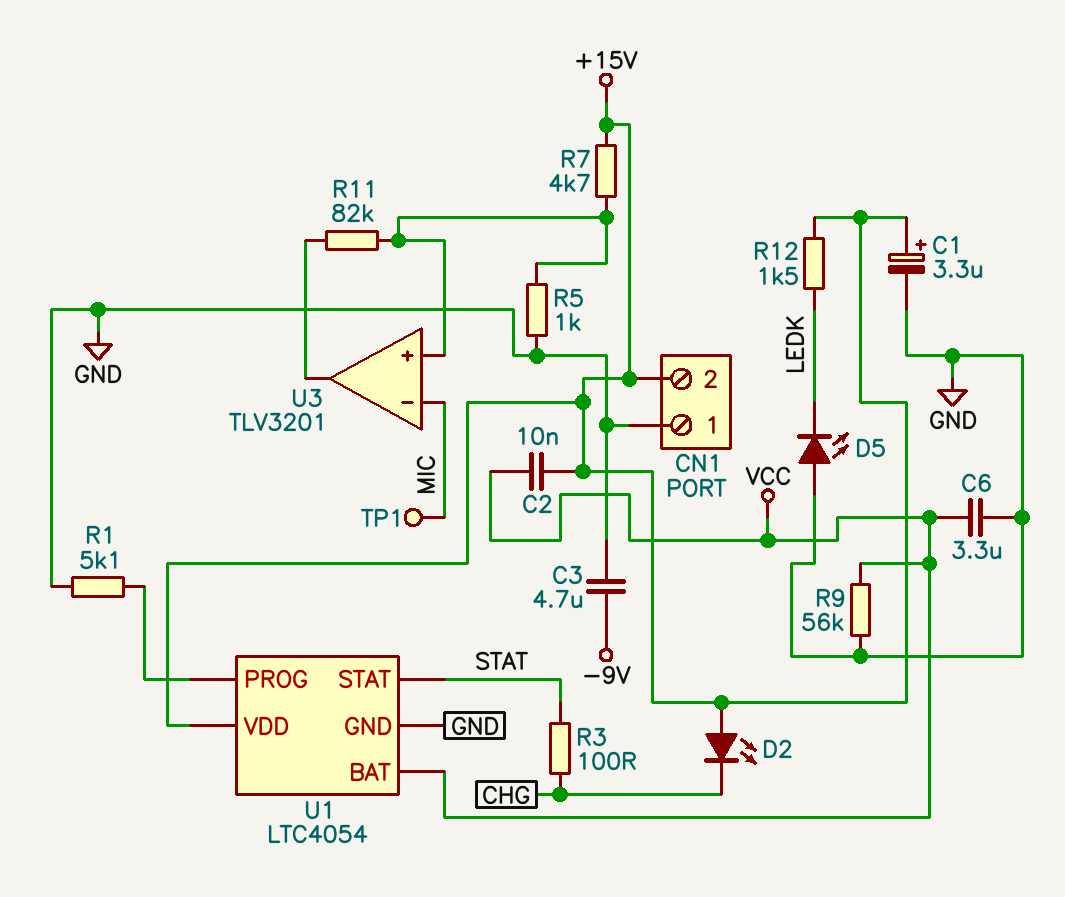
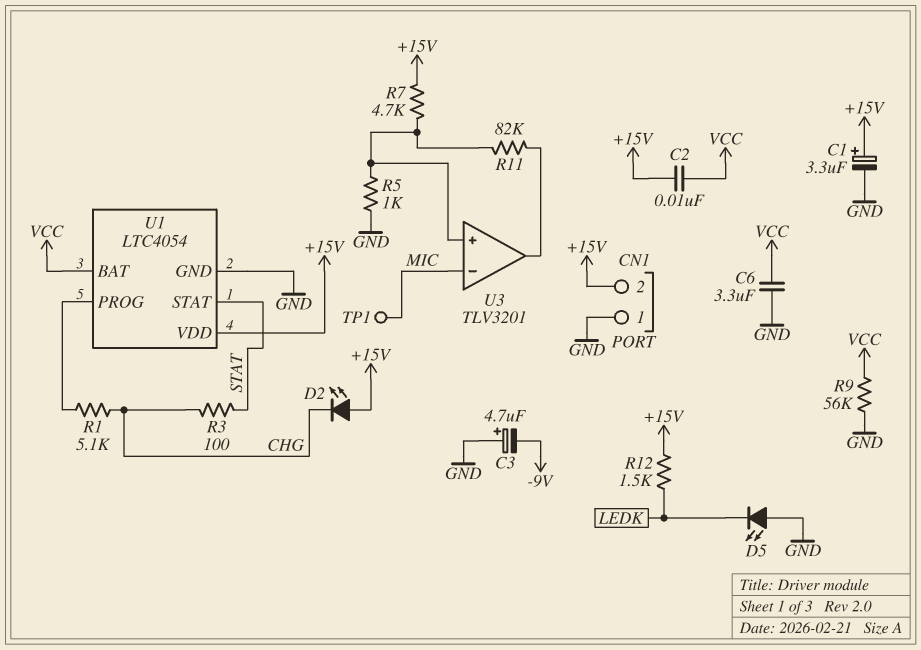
C3: 4.7uF (-9V, GND) -> 4.7uF (plus GND, minus -9V)
R1: 5.1k (GND, U1/PROG) -> 5.1k (CHG, U1/PROG)

